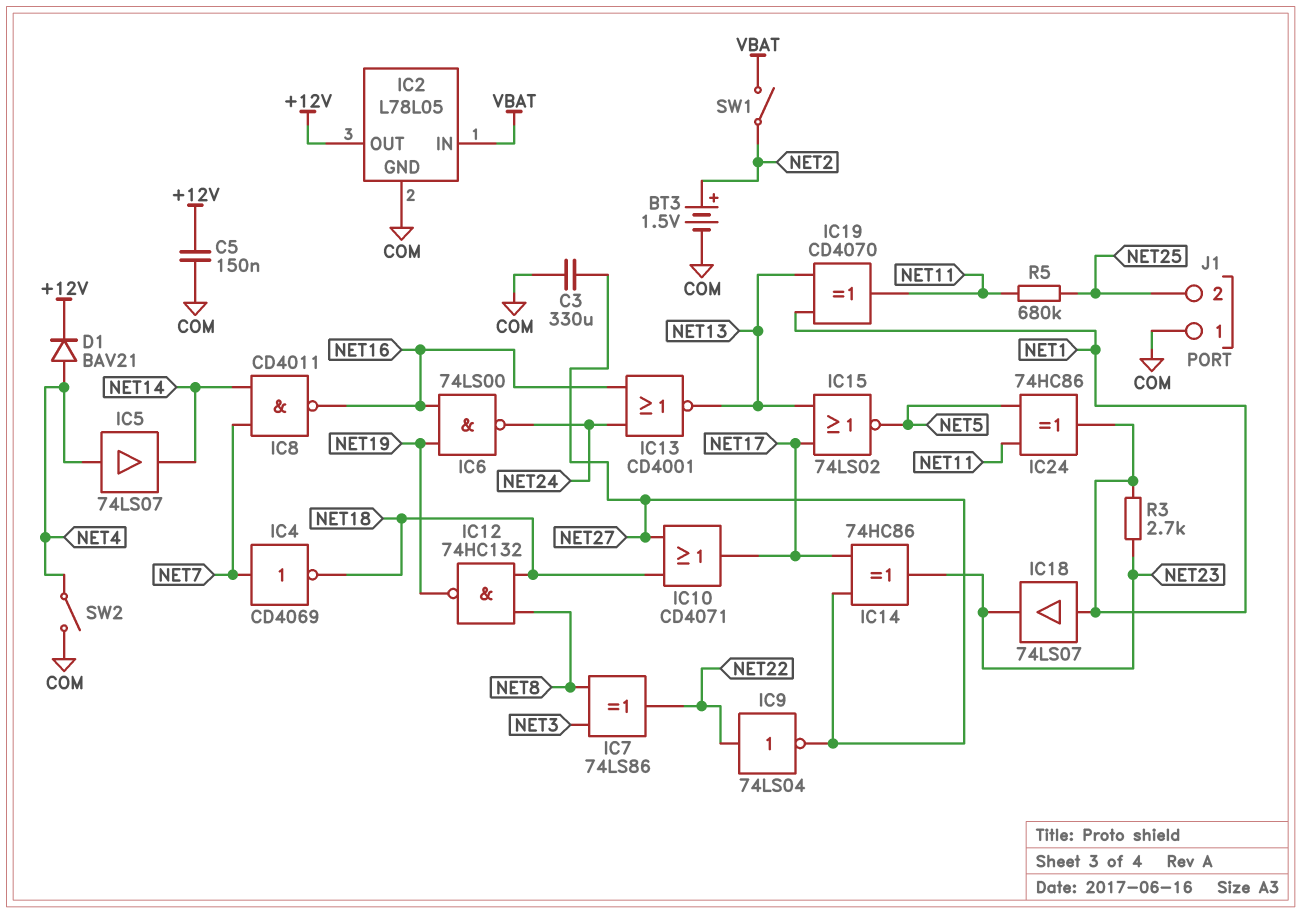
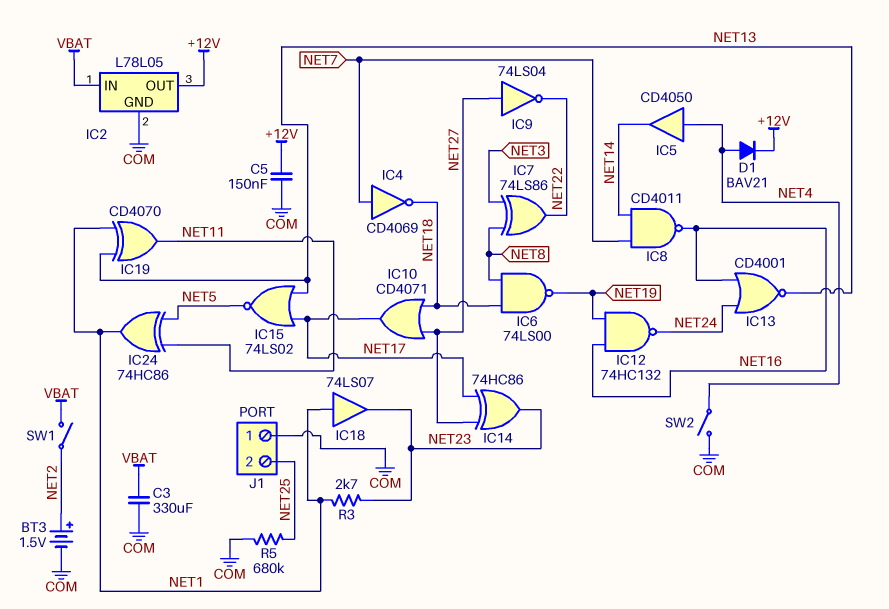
C3: 330uF (COM, NET27) -> 330uF (COM, VBAT)
IC5: buffer 74LS07 (in NET4, out NET14) -> buffer CD4050 (in NET4, out NET14)
IC6: NAND 74LS00 (in NET16, in NET19, out NET24) -> NAND 74LS00 (in NET8, in NET18, out NET19)
IC9: NOT 74LS04 (in NET22, out NET27) -> NOT 74LS04 (in NET27, out NET22)
IC12: NAND 74HC132 (in NET8, in NET18, out NET19) -> NAND 74HC132 (in NET16, in NET19, out NET24)
R5: 680k (NET11, NET25) -> 680k (COM, NET25)

